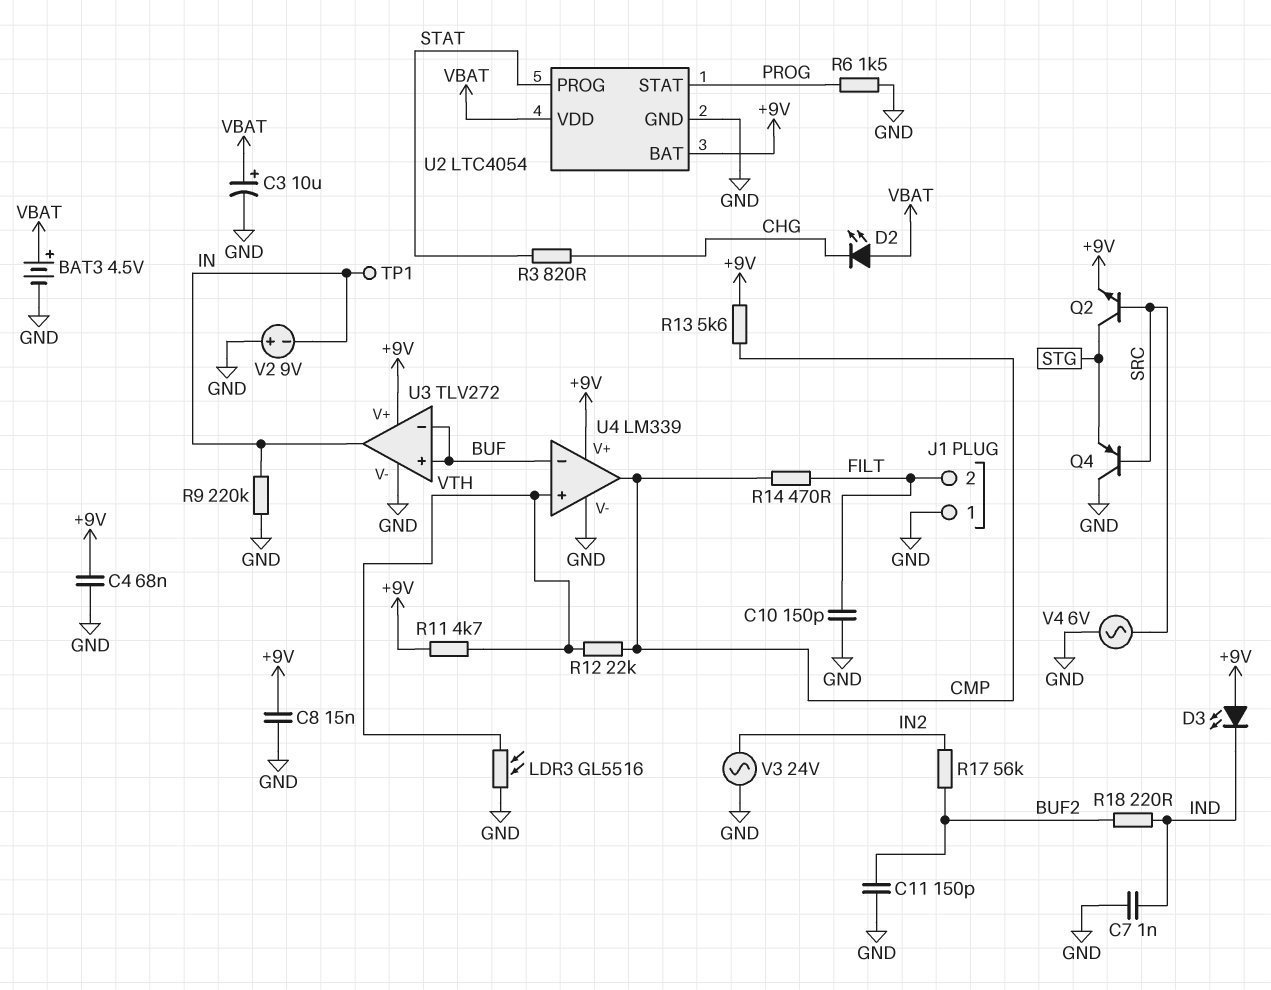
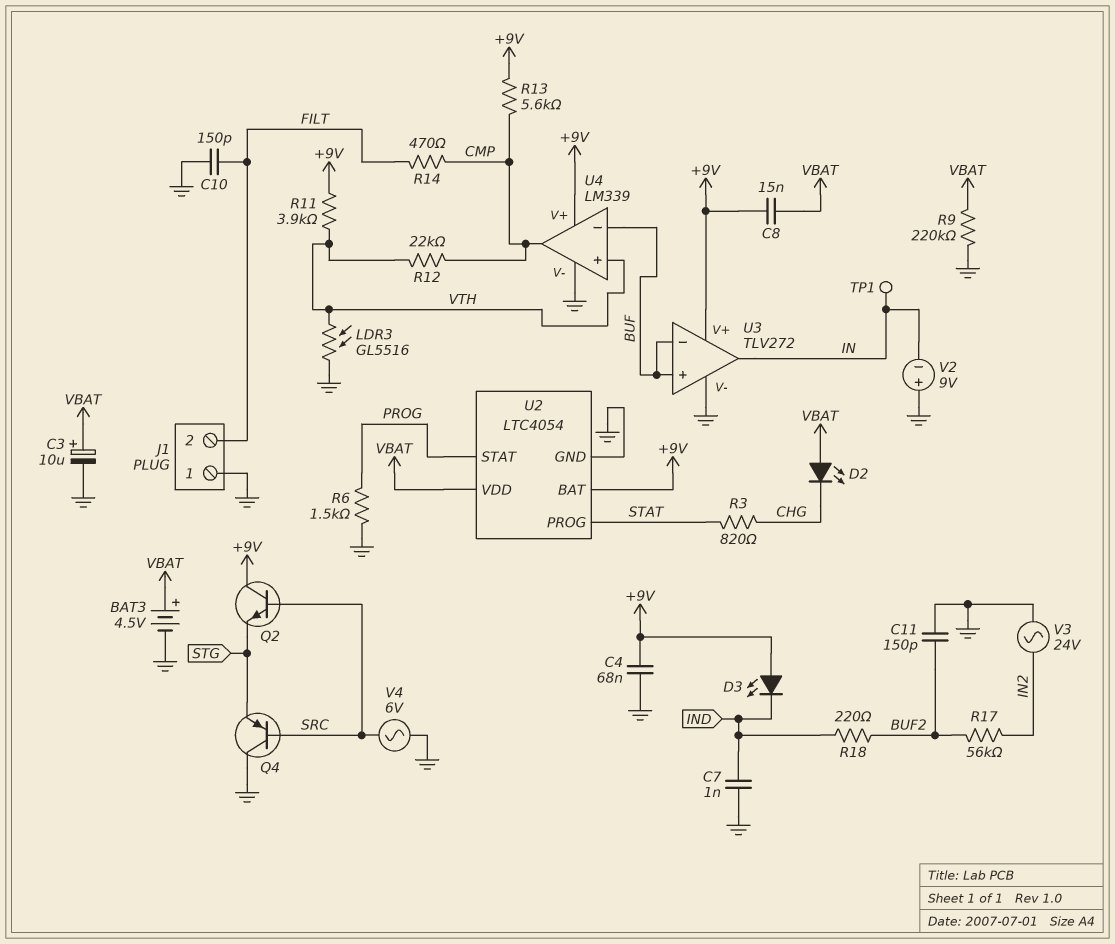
C8: 15nF (+9V, GND) -> 15nF (+9V, VBAT)
Q2: NPN (B SRC, C STG, E +9V) -> NPN (B SRC, C +9V, E STG)
R9: 220k (GND, IN) -> 220k (GND, VBAT)
R11: 4.7k (+9V, VTH) -> 3.9k (+9V, VTH)

